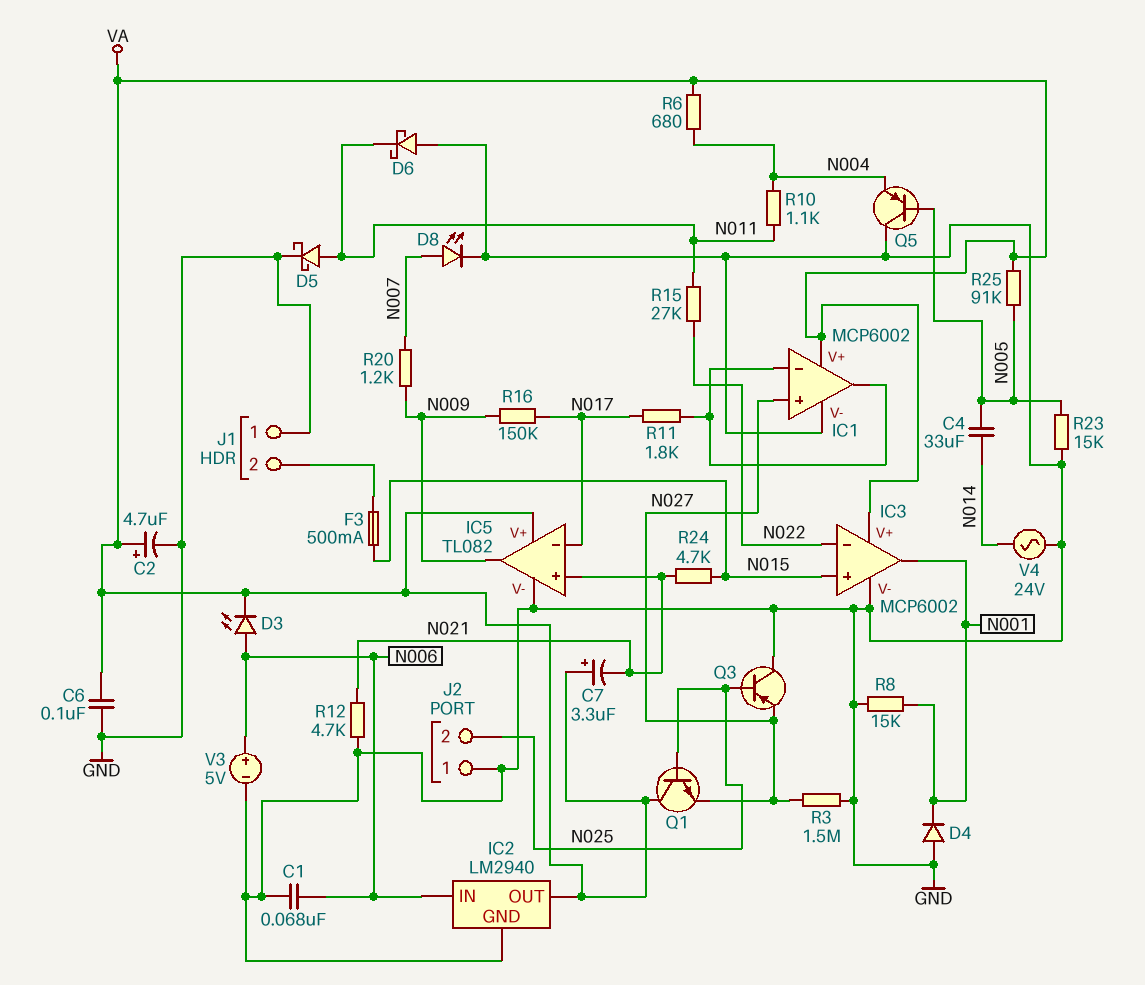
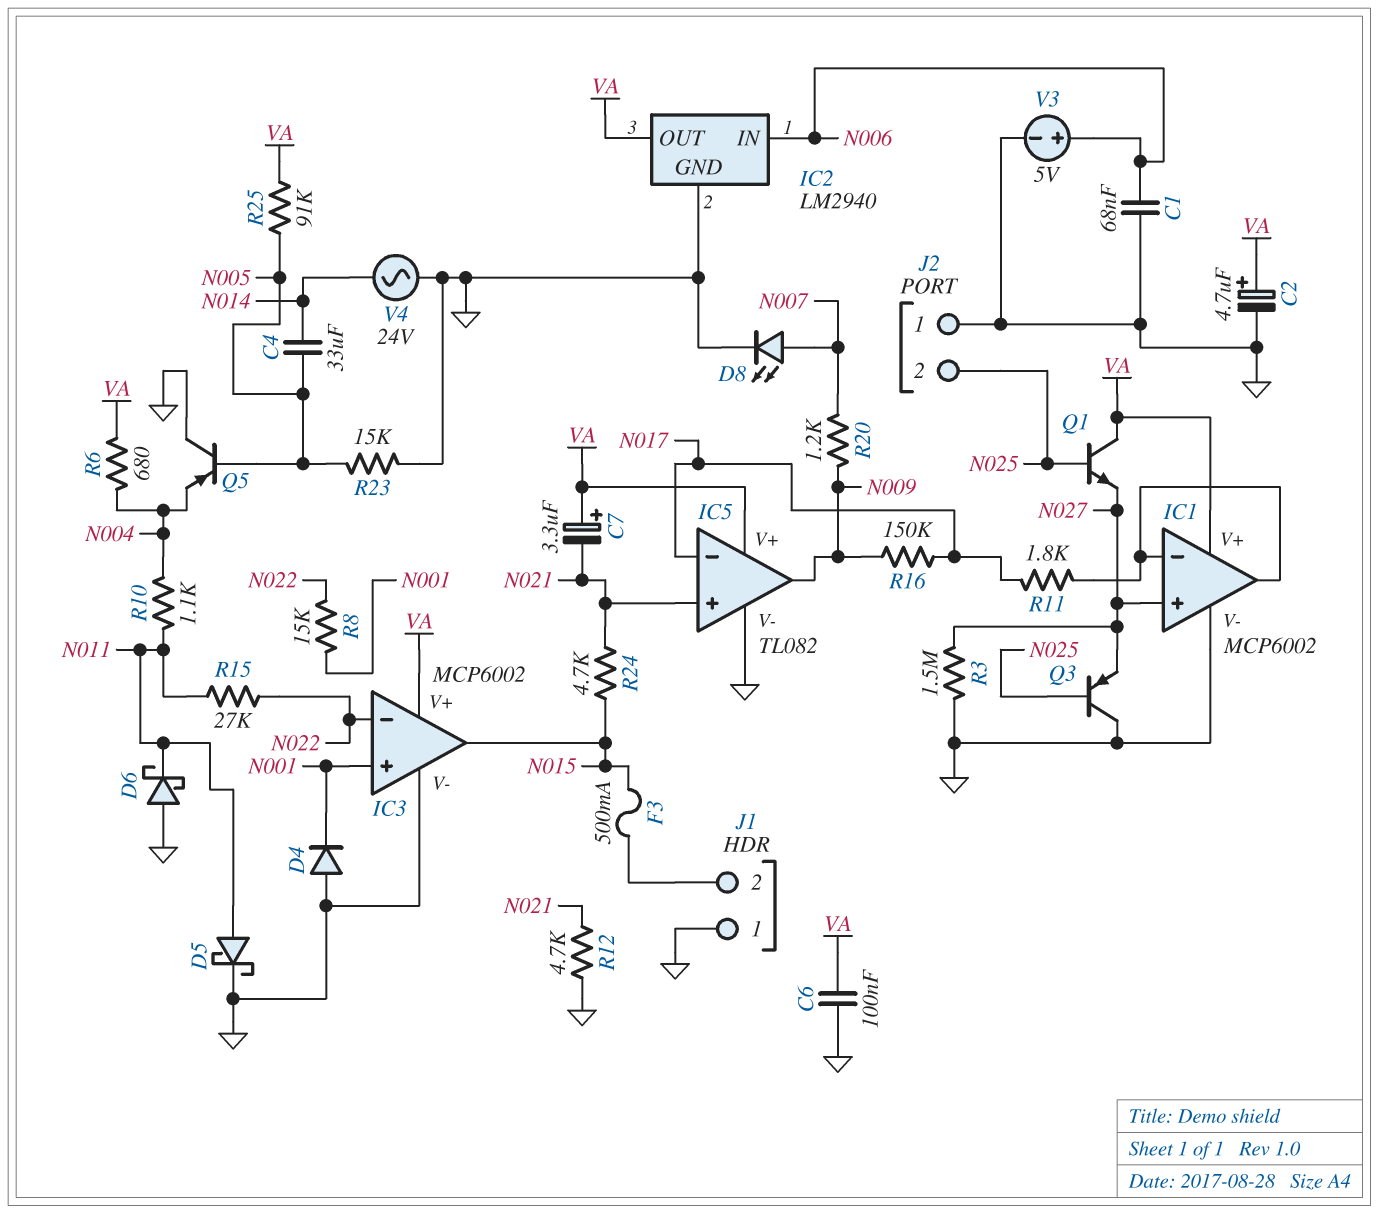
D3: LED (A N006, K VA) -> none
IC3 pin in+: N015 -> N001
IC3 pin out: N001 -> N015
R8: 15k (GND, N001) -> 15k (N001, N022)

